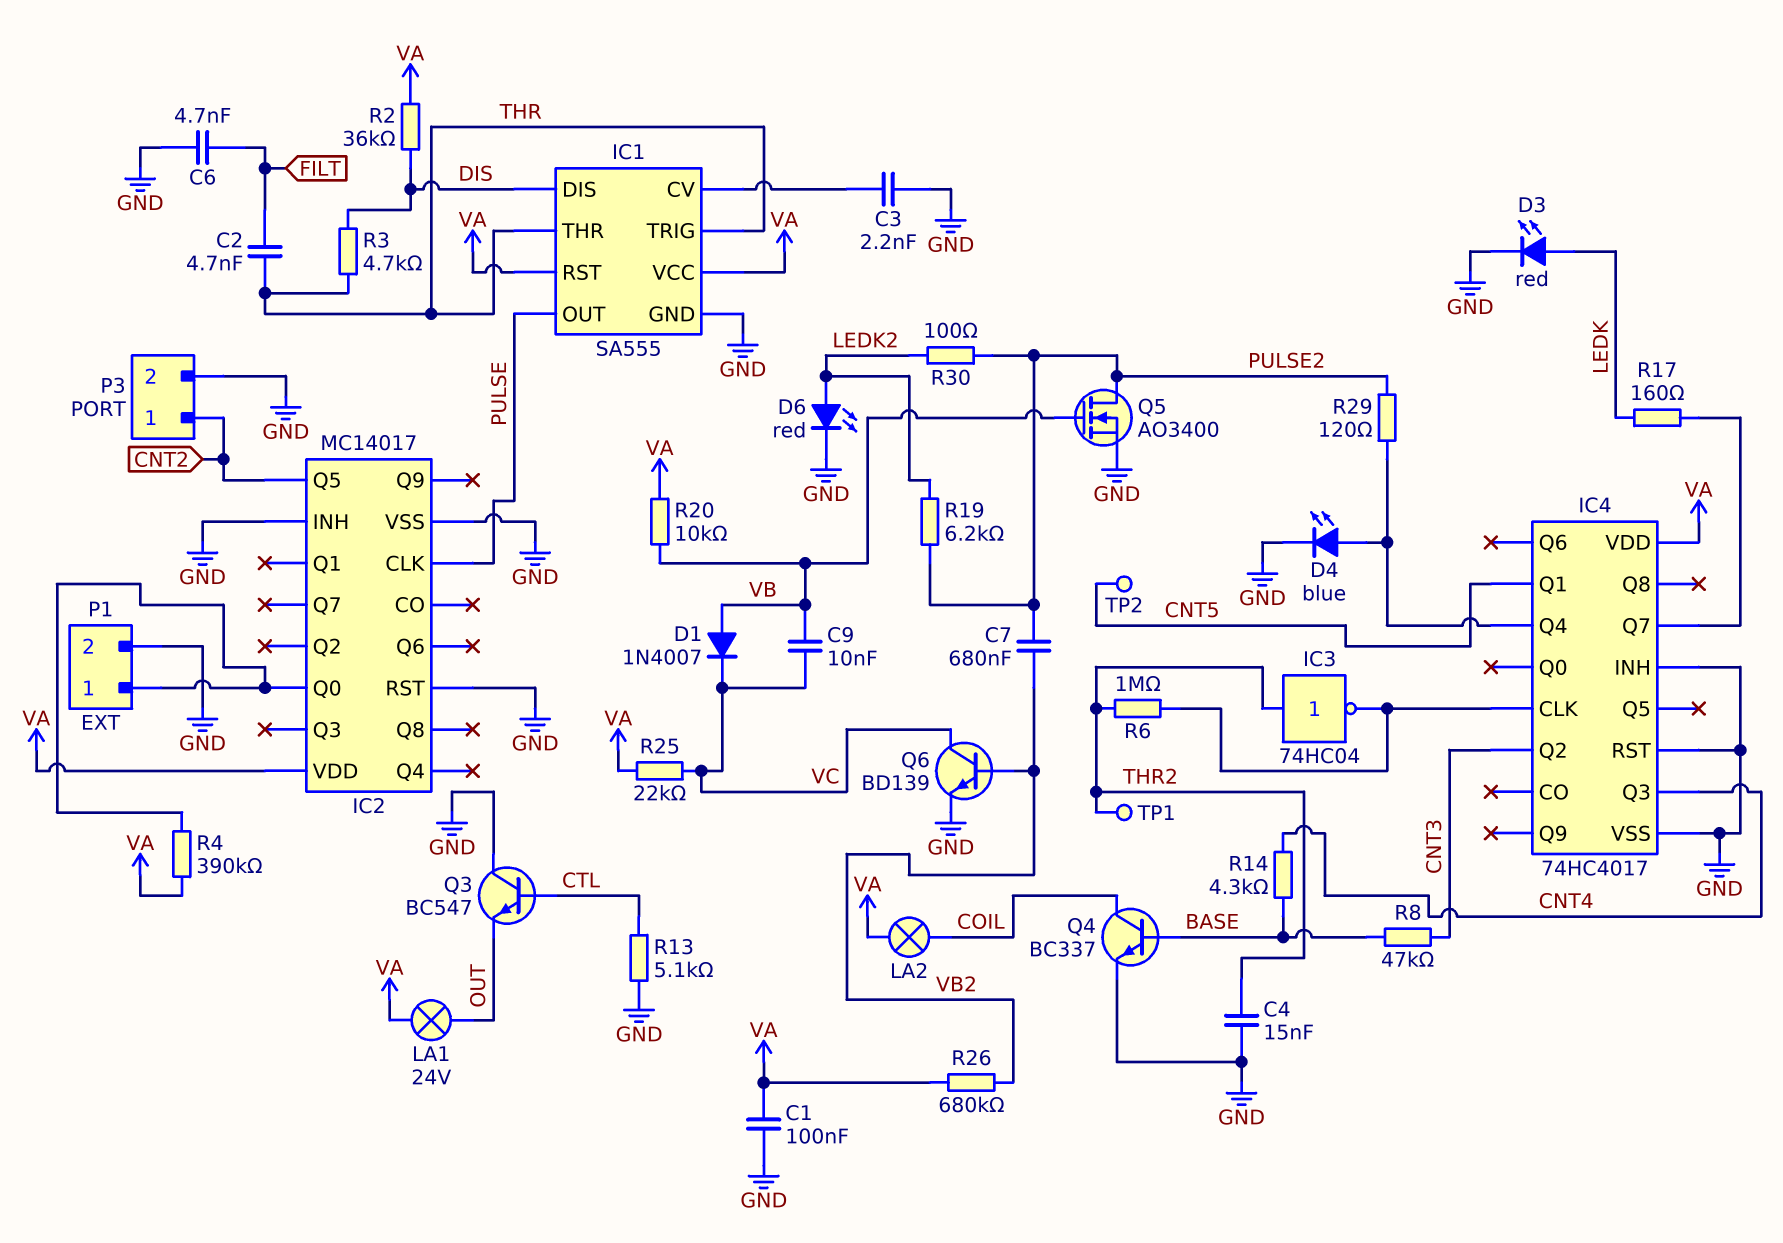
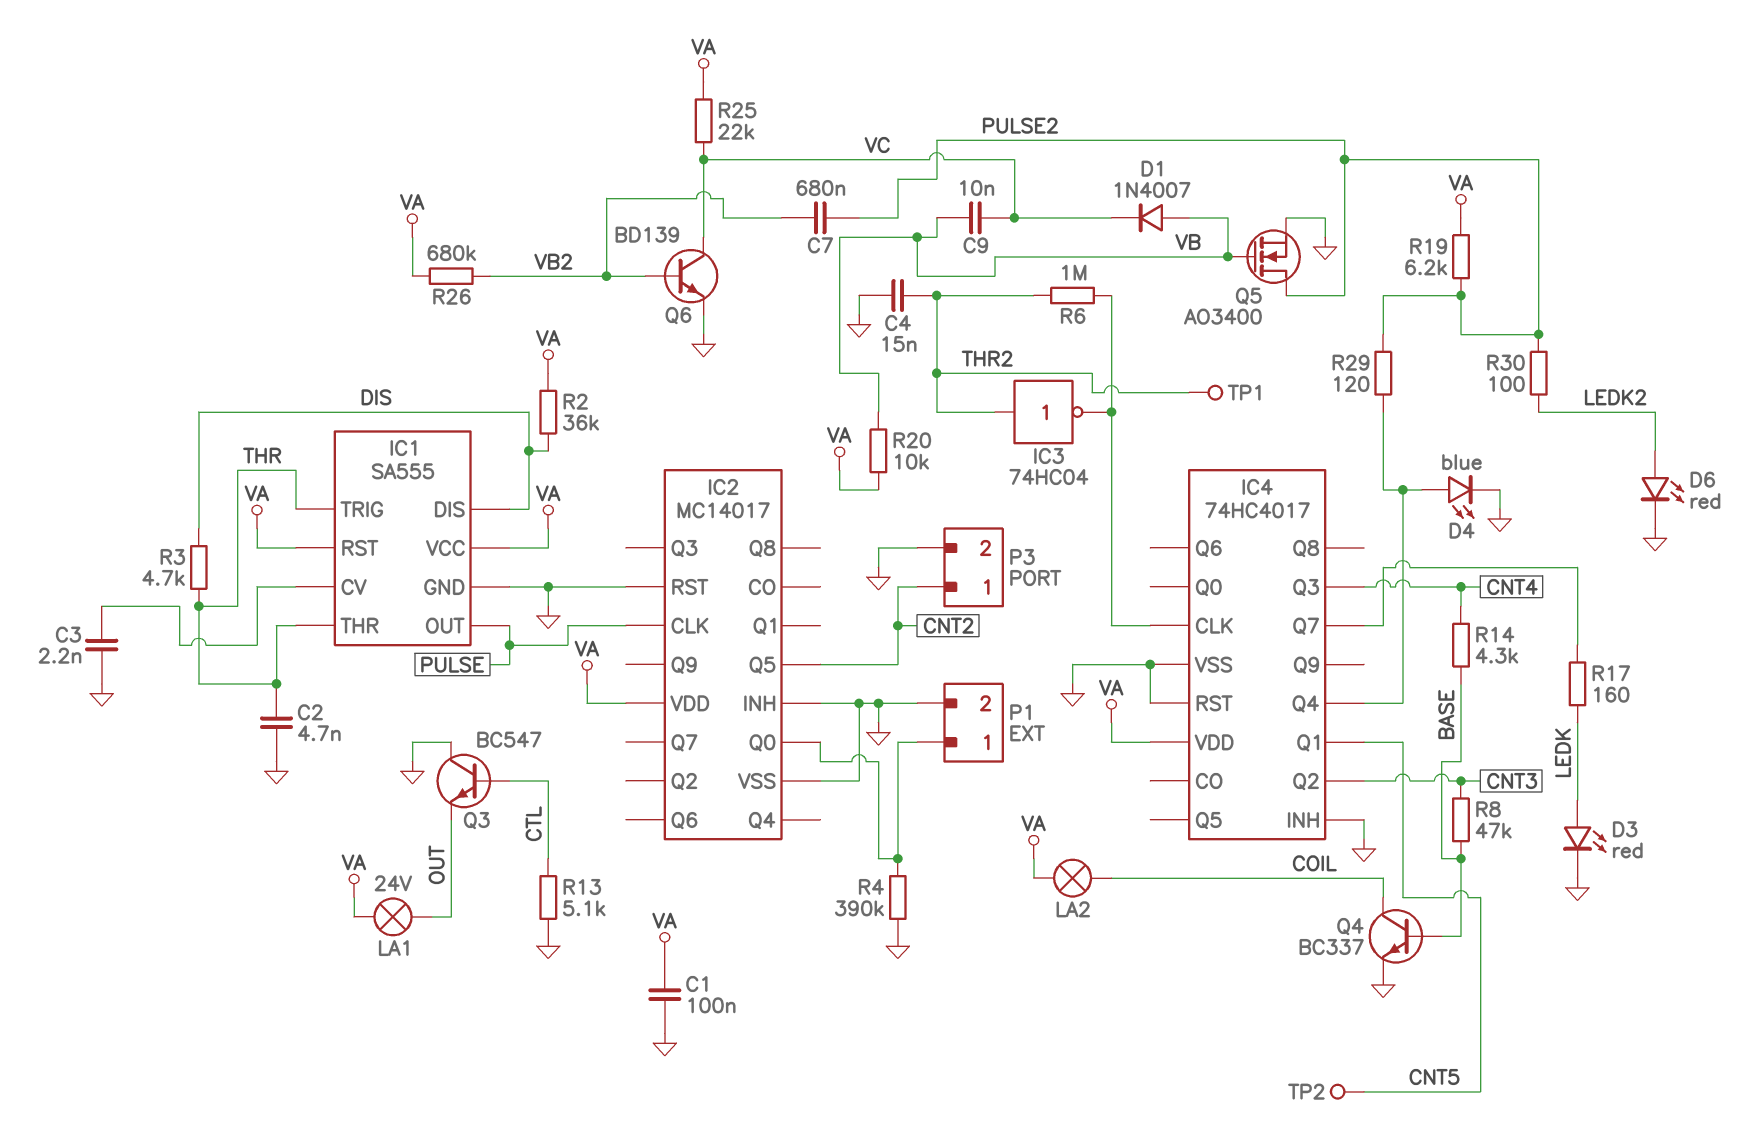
C2: 4.7nF (FILT, THR) -> 4.7nF (GND, THR)
C6: 4.7nF (FILT, GND) -> none
R4: 390k (IC2/Q0, VA) -> 390k (GND, IC2/Q0)
R19: 6.2k (LEDK2, PULSE2) -> 6.2k (PULSE2, VA)

